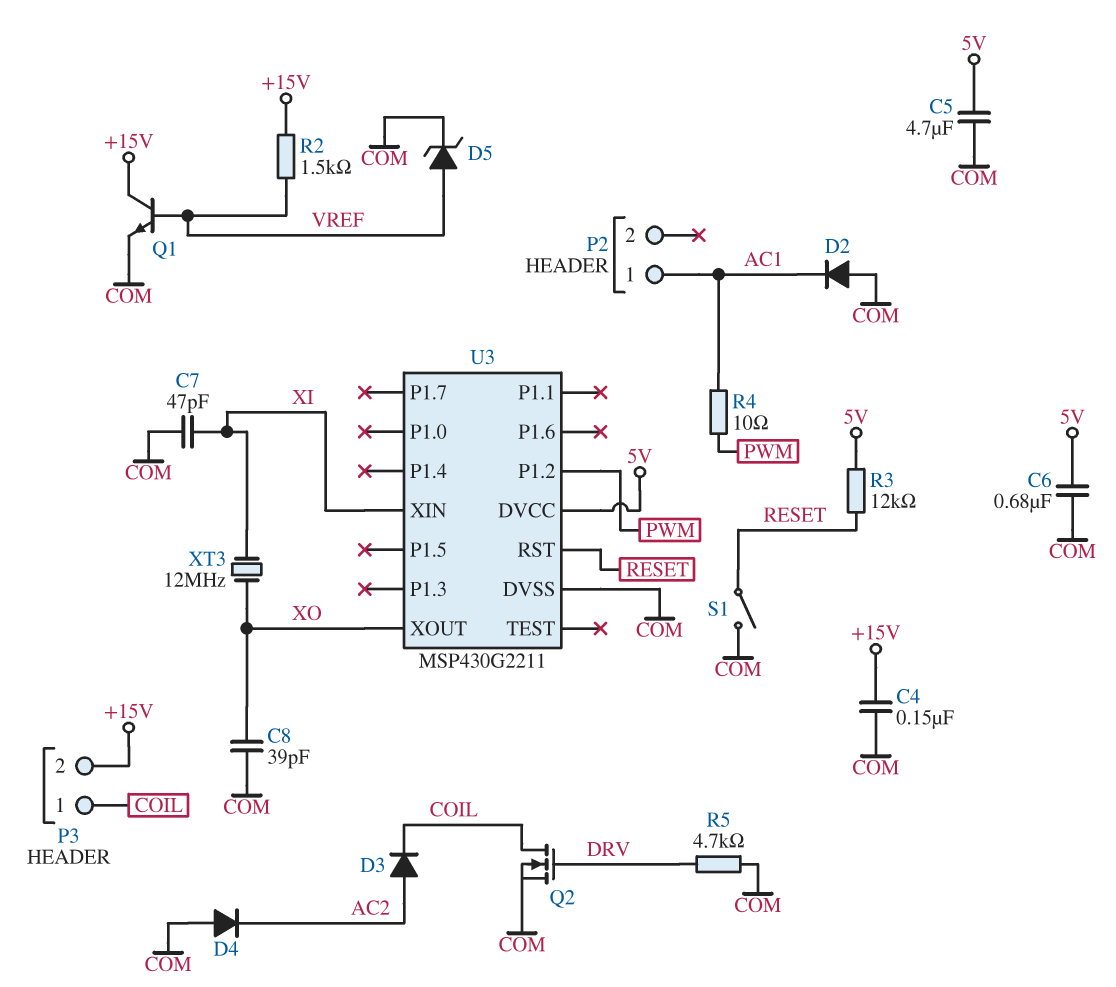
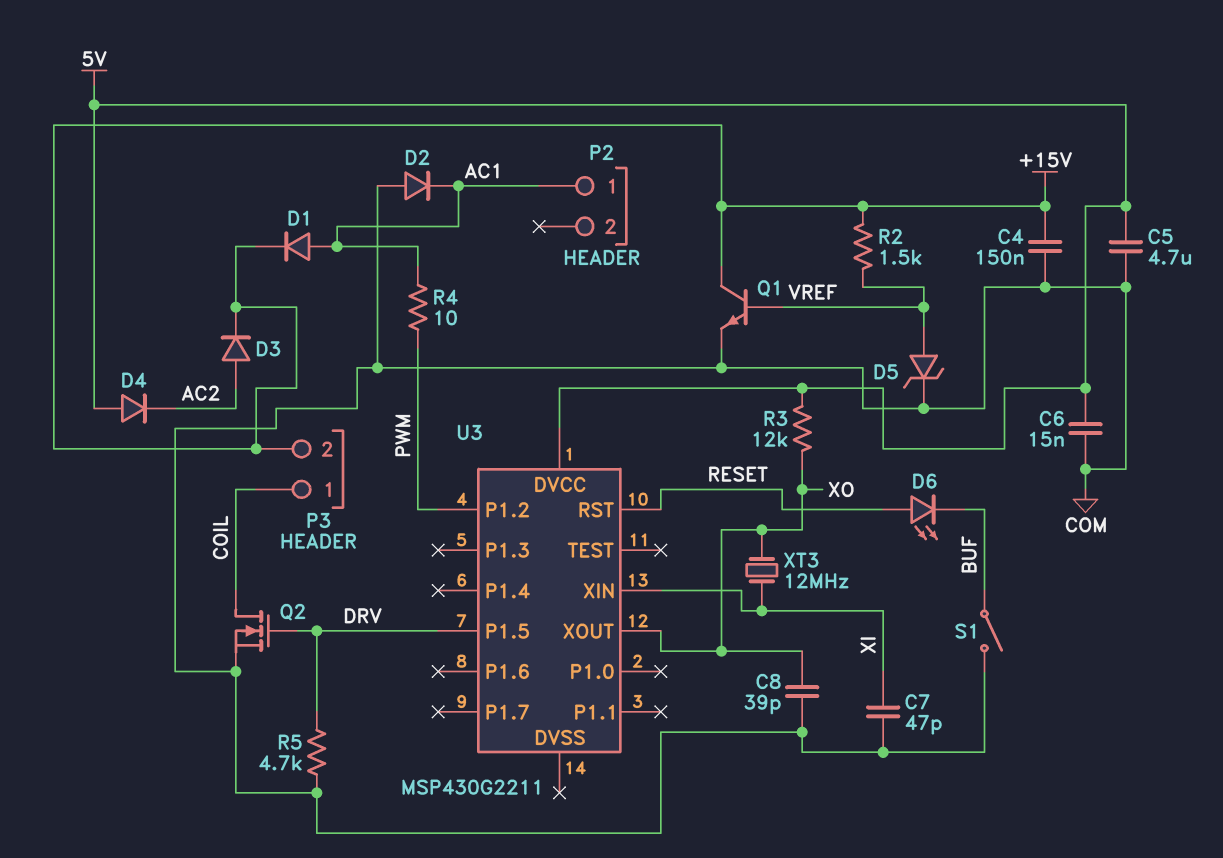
C6: 680nF (5V, COM) -> 15nF (5V, COM)
D1: none -> diode (A AC1, K +15V)
D3: diode (A AC2, K COIL) -> diode (A AC2, K +15V)
D4: diode (A COM, K AC2) -> diode (A 5V, K AC2)
D6: none -> LED (A RESET, K BUF)
R3: 12k (5V, RESET) -> 12k (5V, XO)
S1: switch (COM, RESET) -> switch (BUF, COM)
U3 pin DVSS: COM -> none
U3 pin P1.5: none -> DRV

